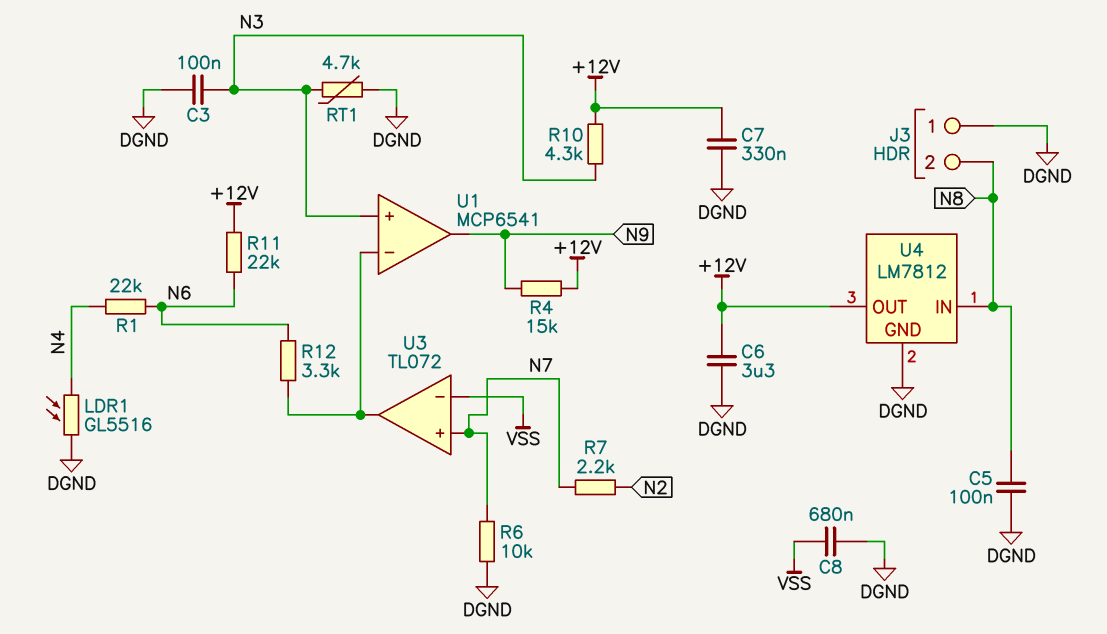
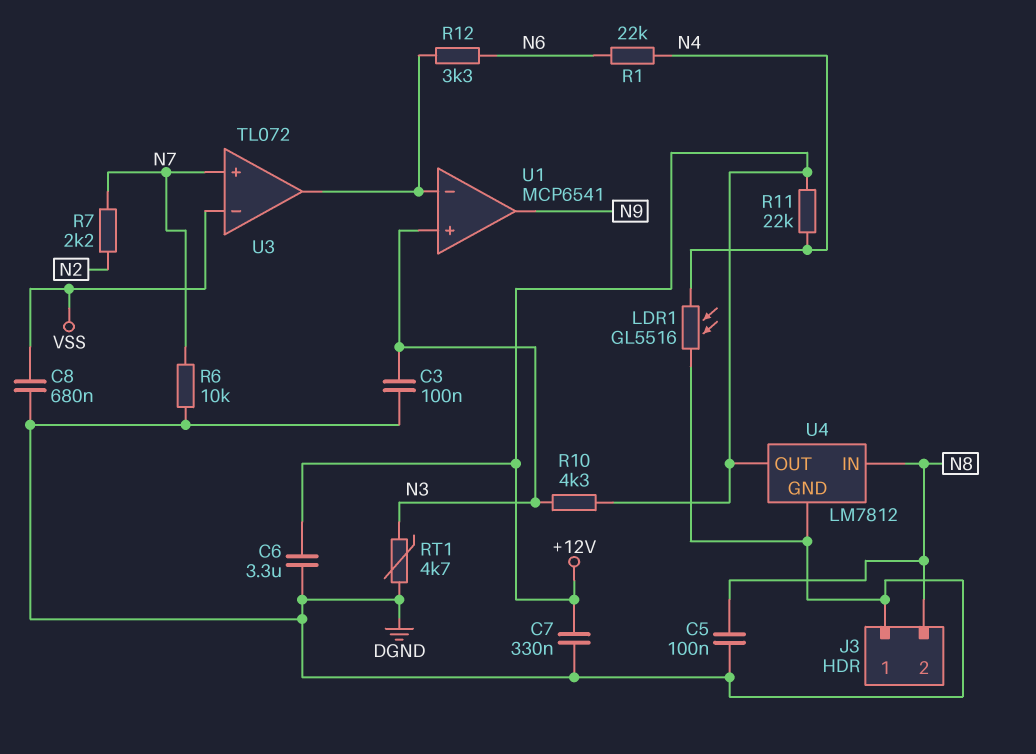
R4: 15k (+12V, N9) -> none
R11: 22k (+12V, N6) -> 22k (+12V, N4)

